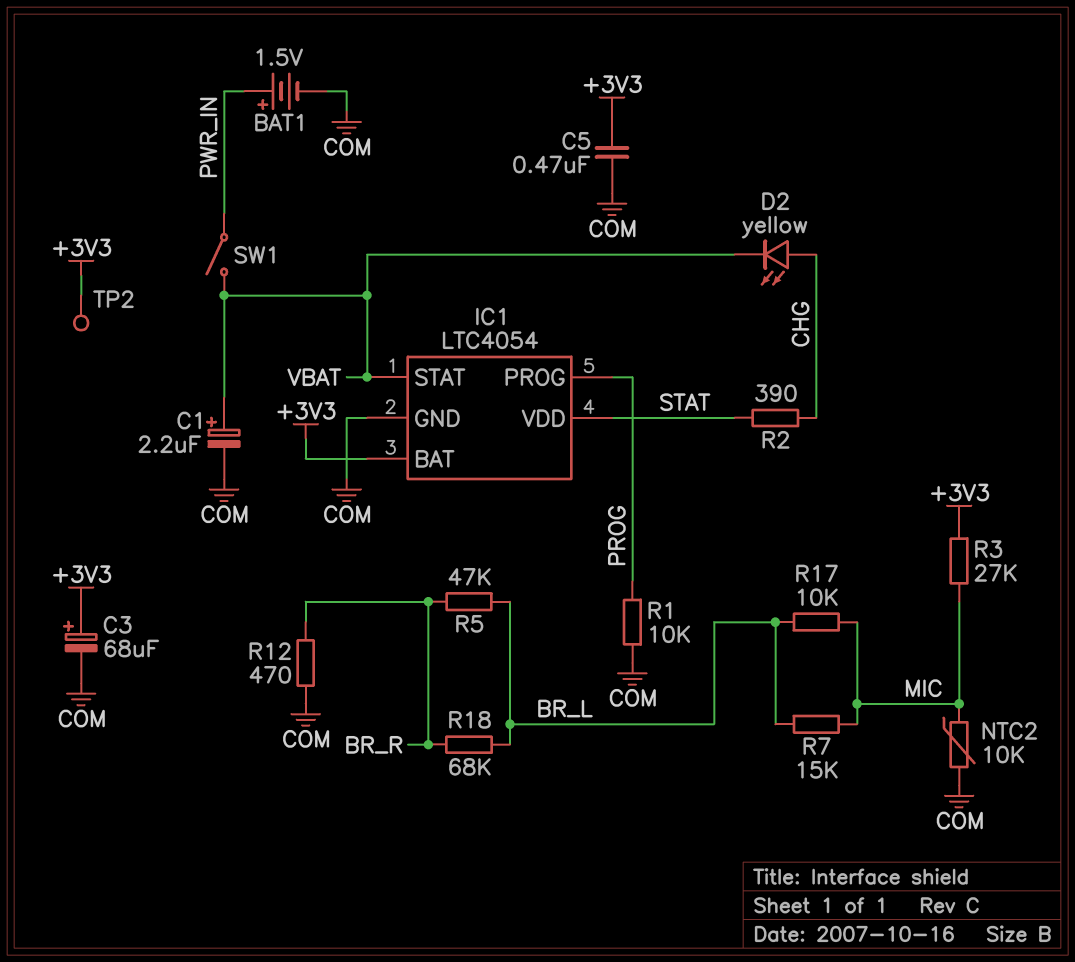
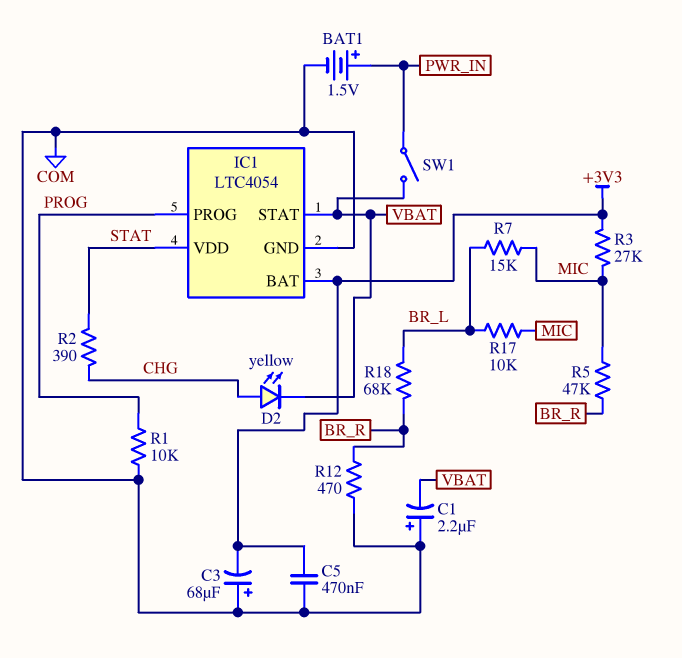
C1: 2.2uF (plus VBAT, minus COM) -> 2.2uF (plus COM, minus VBAT)
C3: 68uF (plus +3V3, minus COM) -> 68uF (plus COM, minus +3V3)
NTC2: 10k (COM, MIC) -> none
R5: 47k (BR_L, BR_R) -> 47k (BR_R, MIC)
TP2: test point (+3V3) -> none

